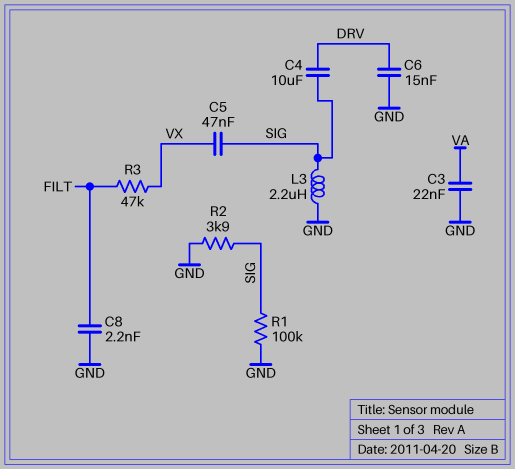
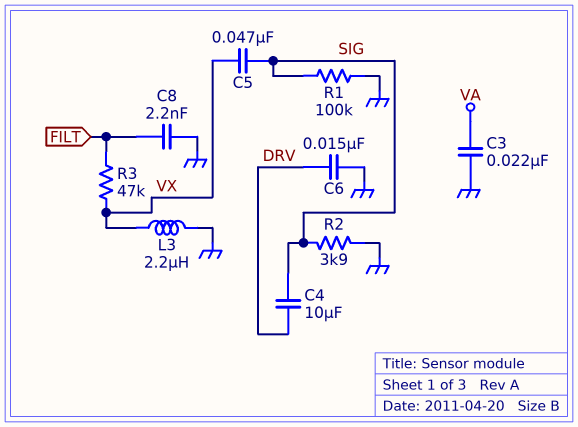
L3: 2.2uH (GND, SIG) -> 2.2uH (GND, VX)

